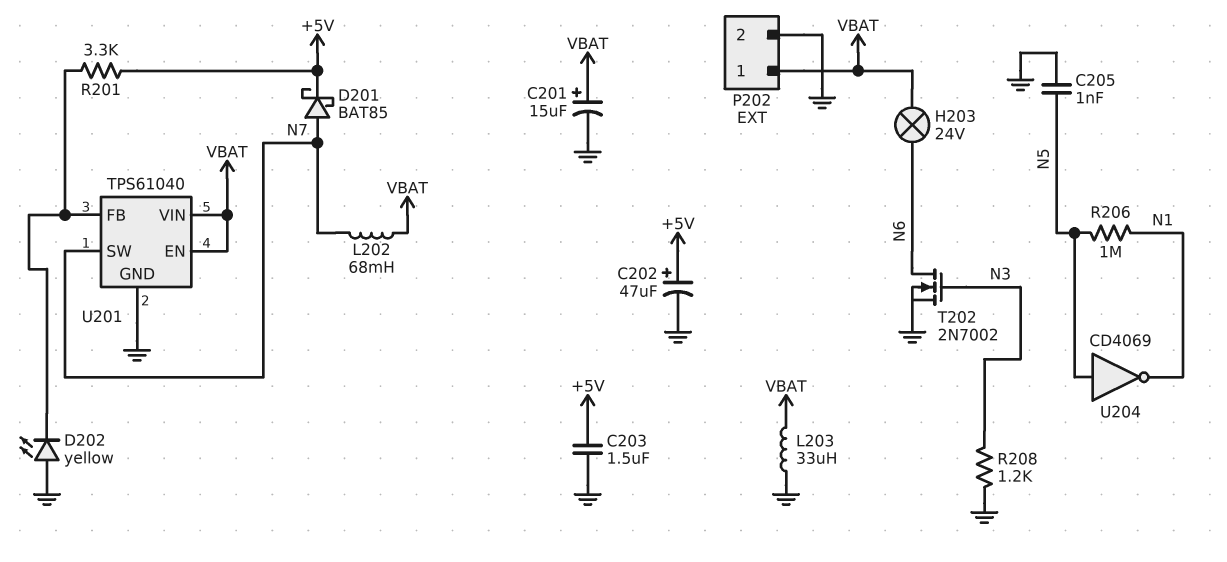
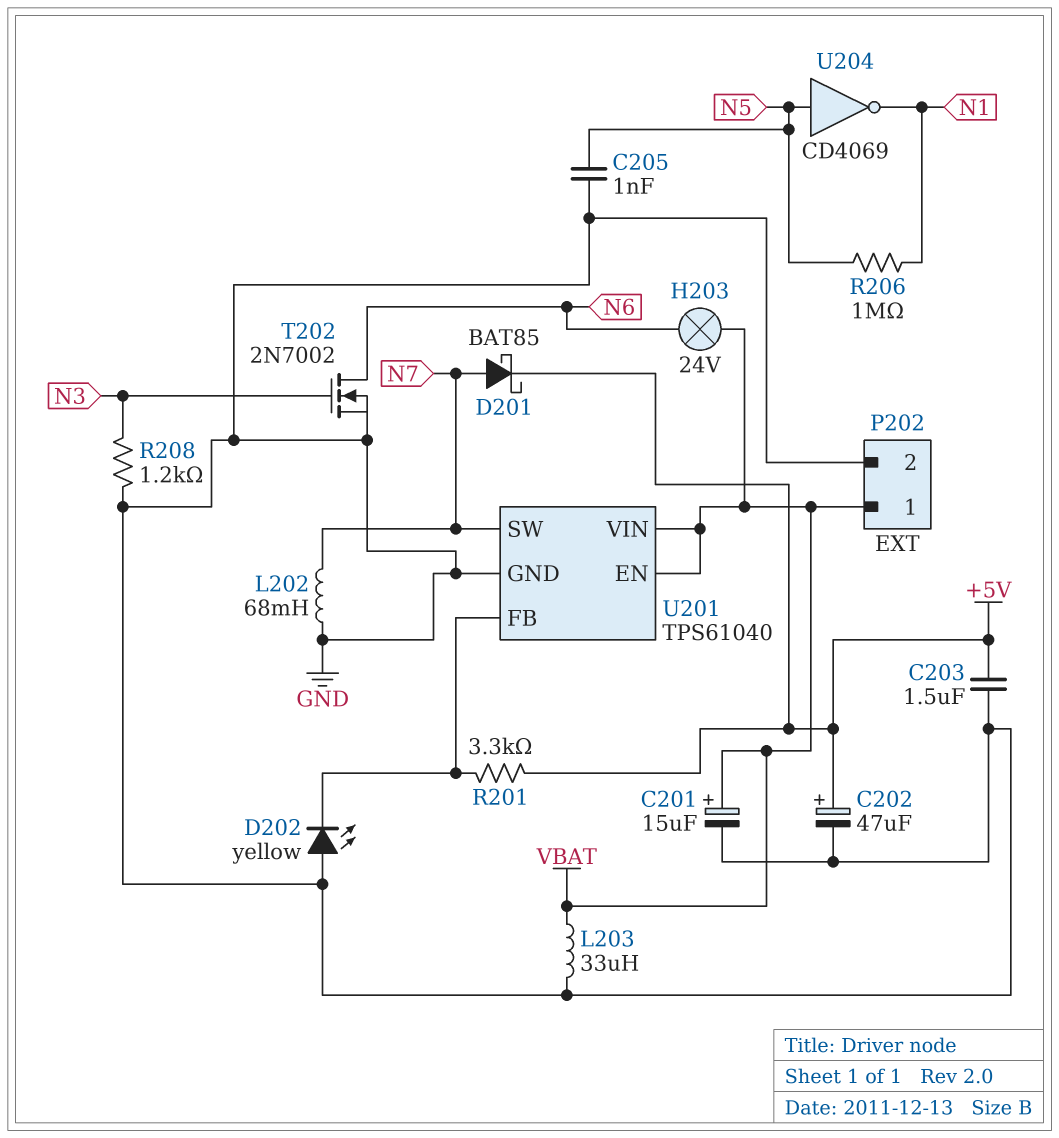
L202: 68mH (N7, VBAT) -> 68mH (GND, N7)

